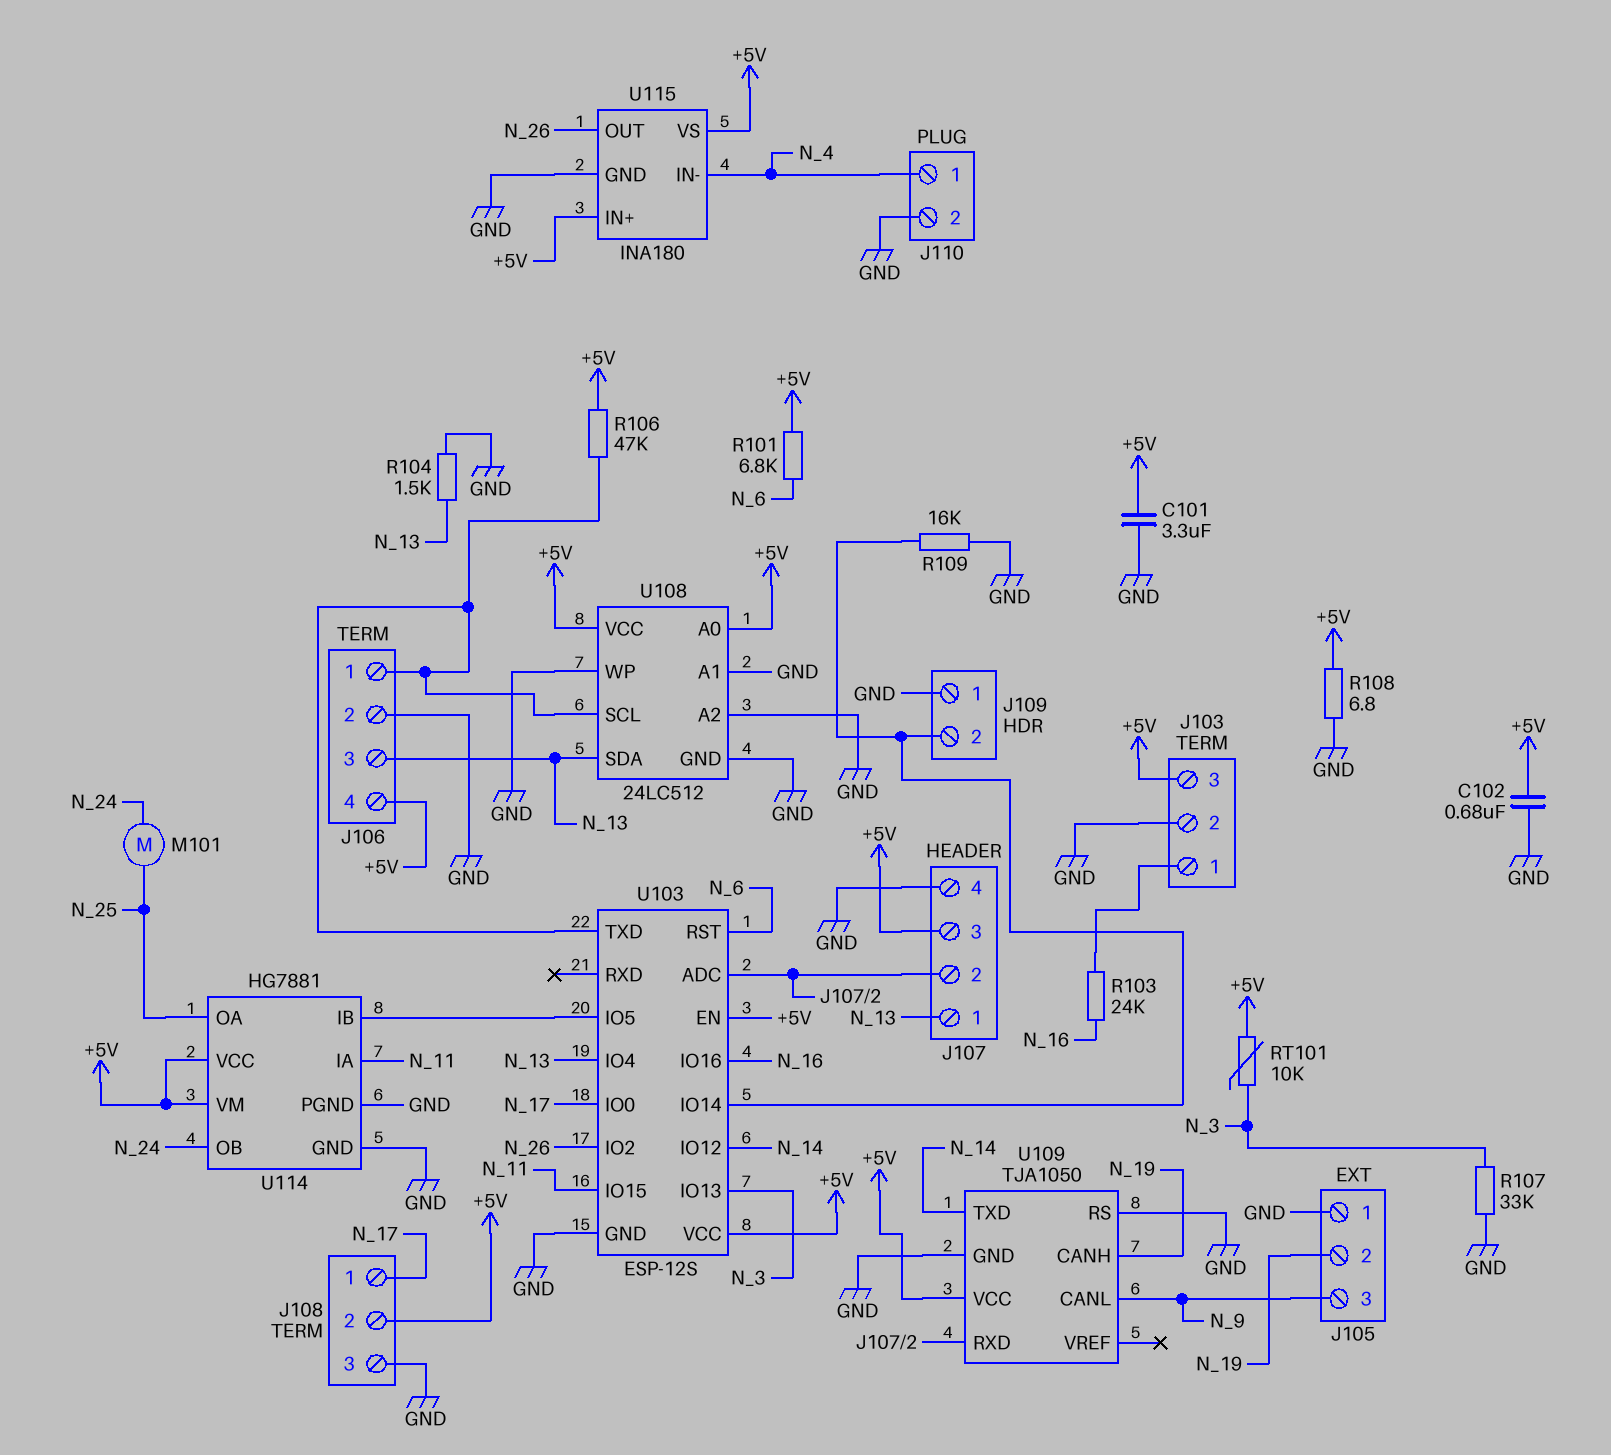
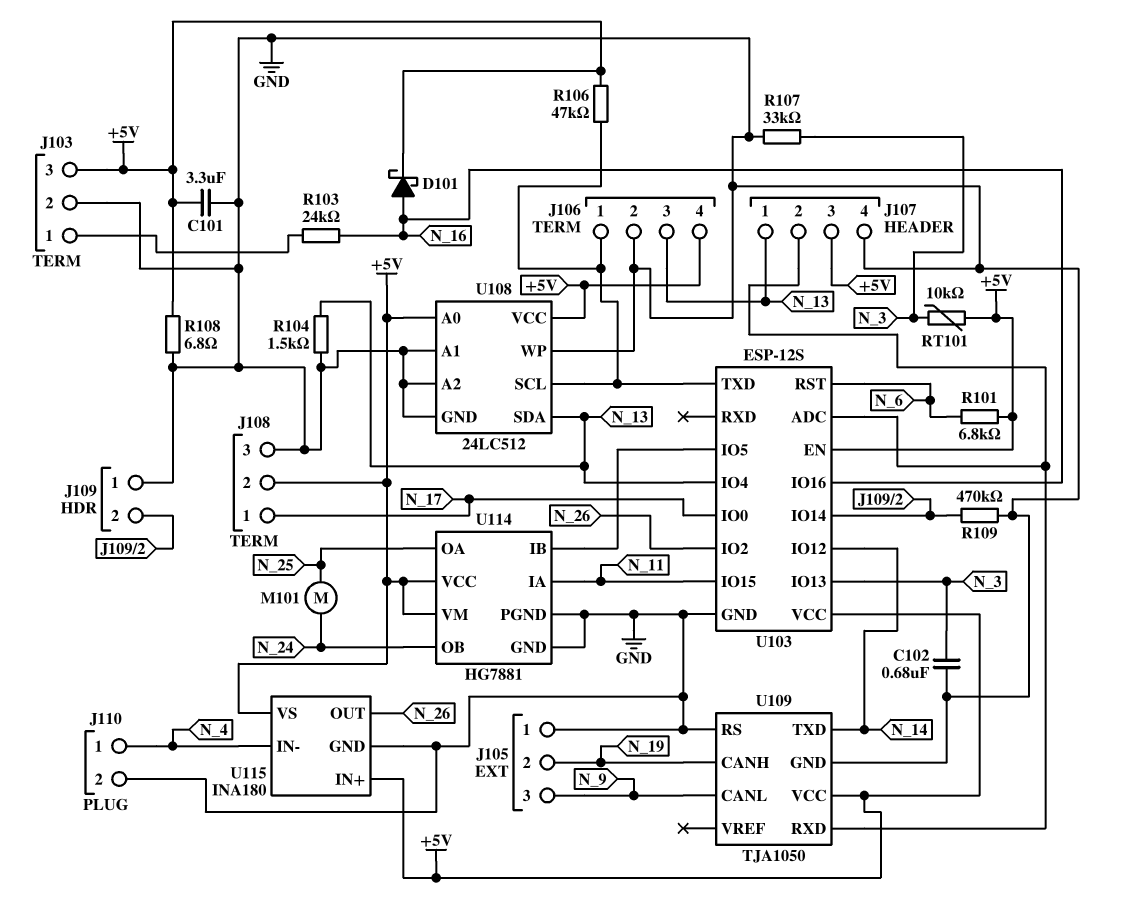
C102: 680nF (+5V, GND) -> 680nF (GND, N_3)
D101: none -> schottky (A N_16, K +5V)
R109: 16k (GND, J109/2) -> 470k (GND, J109/2)

